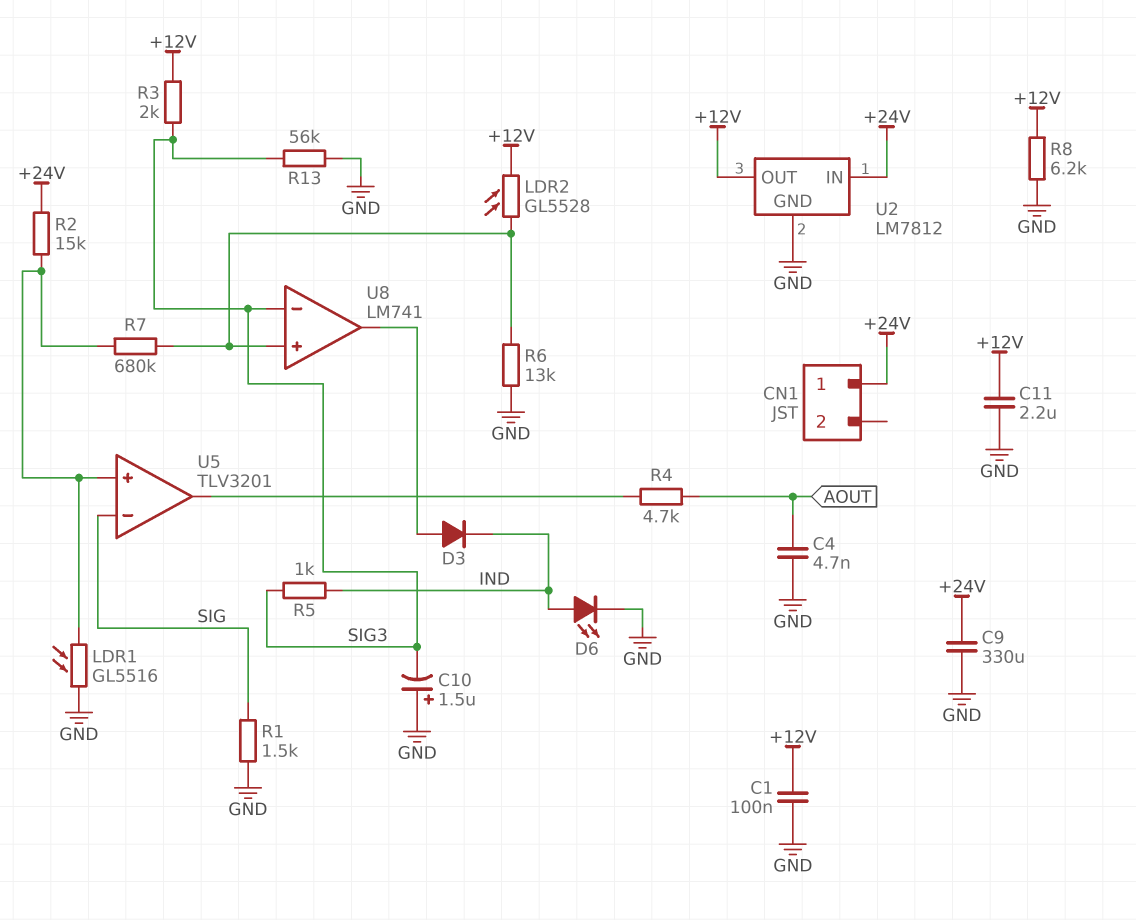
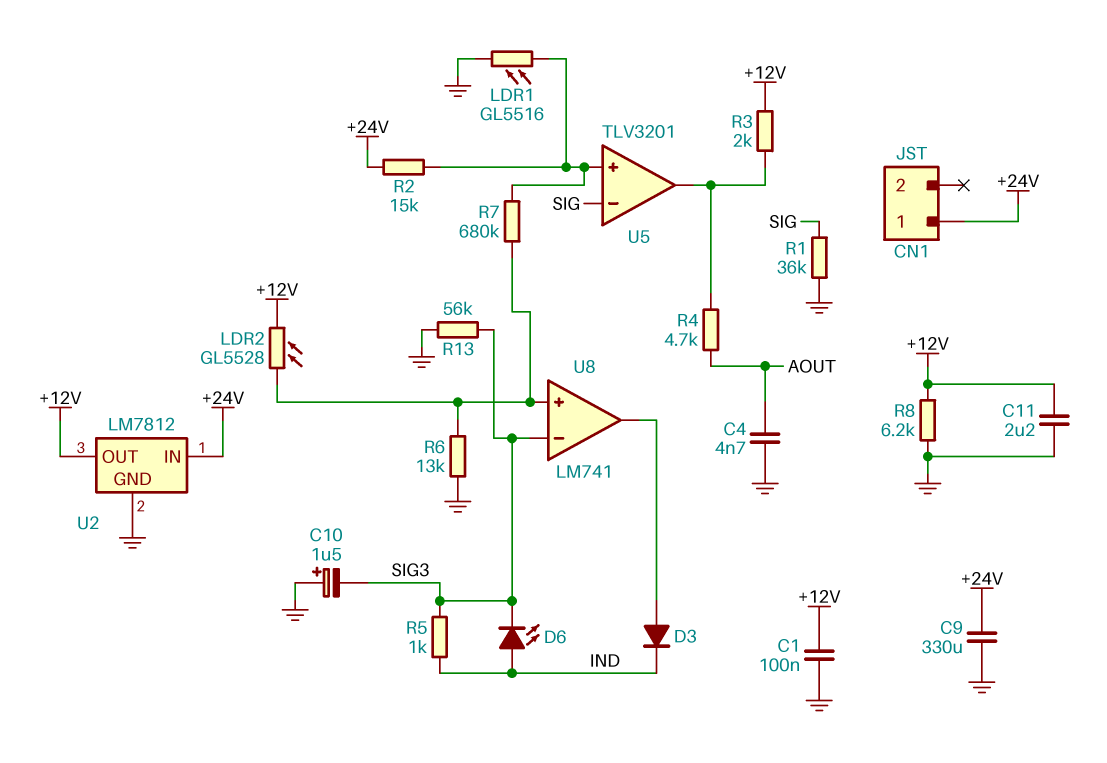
D6: LED (A IND, K GND) -> LED (A IND, K SIG3)
R1: 1.5k (GND, SIG) -> 36k (GND, SIG)
R3: 2k (+12V, SIG3) -> 2k (+12V, U5/out)

